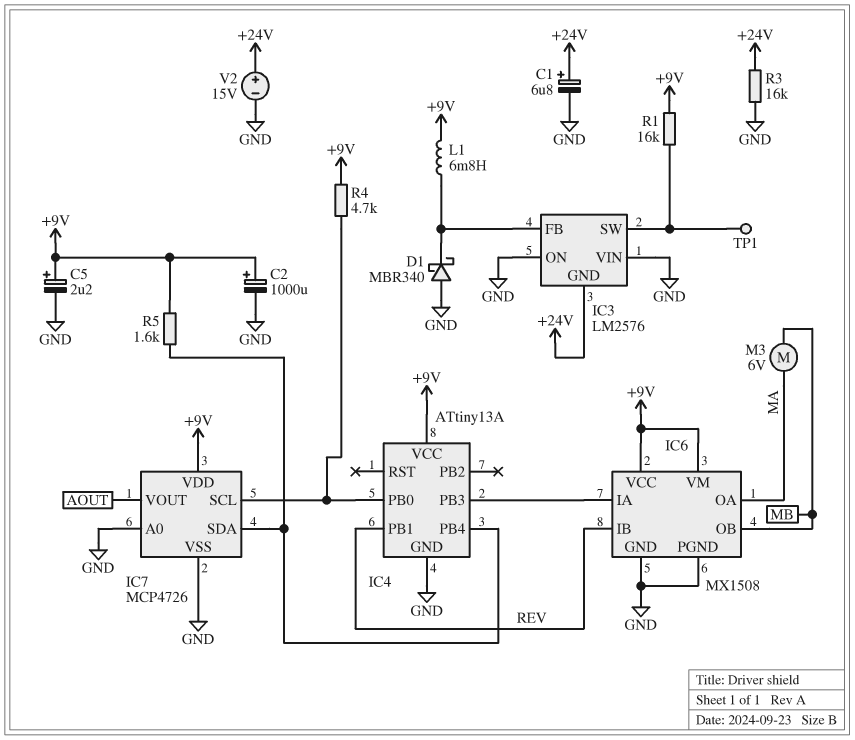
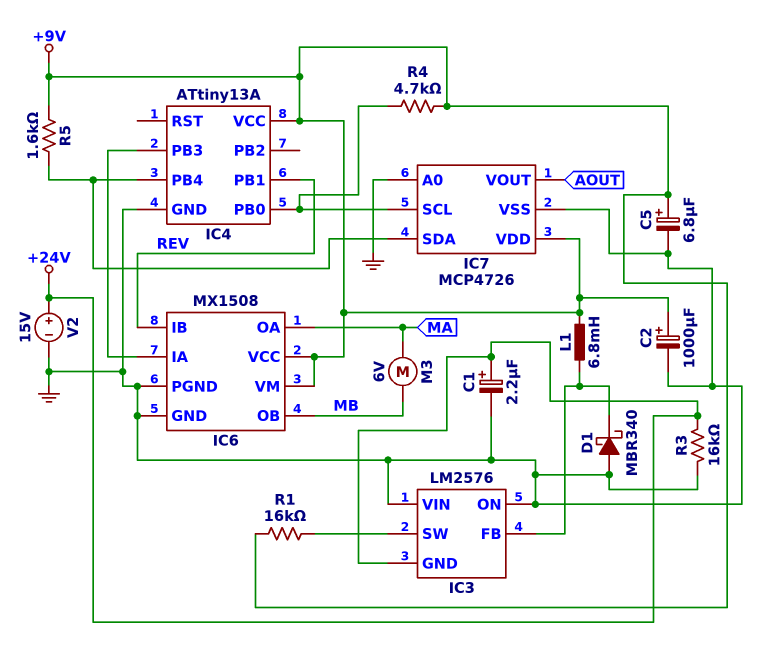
C1: 6.8uF (plus +24V, minus GND) -> 2.2uF (plus +24V, minus GND)
C5: 2.2uF (plus +9V, minus GND) -> 6.8uF (plus +9V, minus GND)
TP1: test point (IC3/SW) -> none

